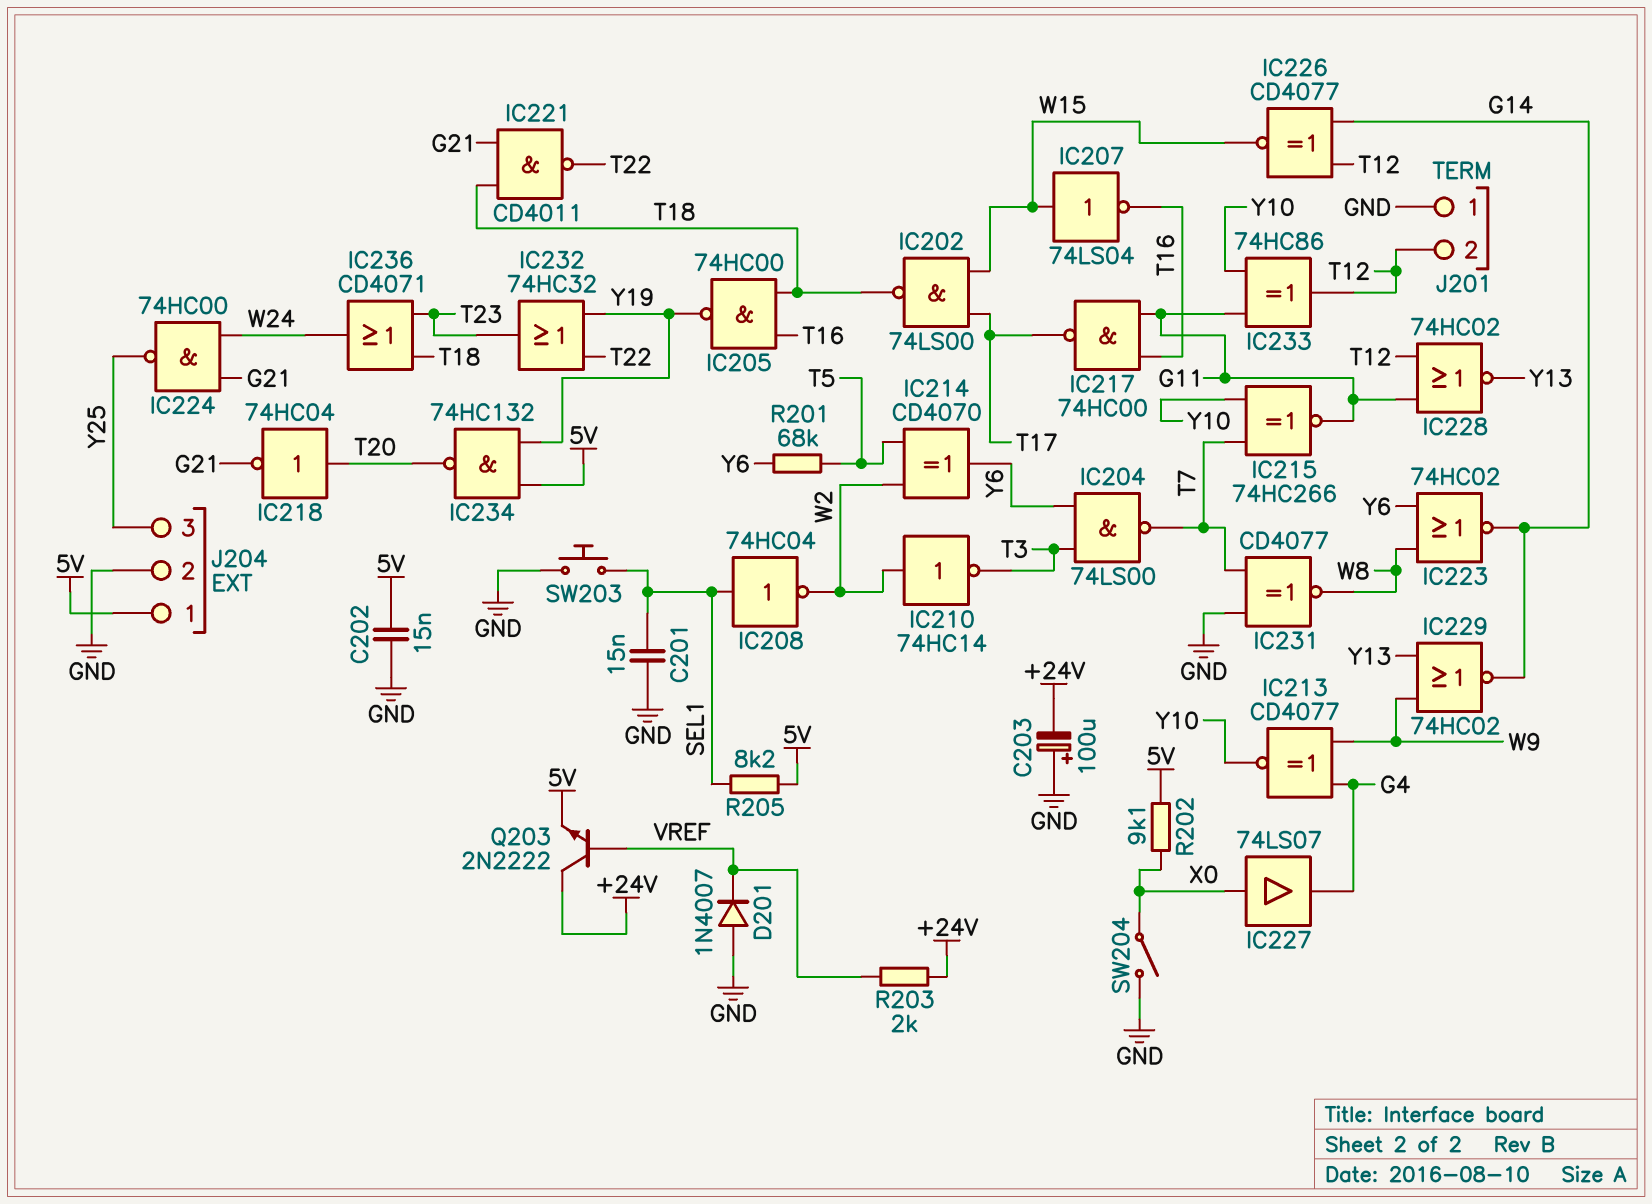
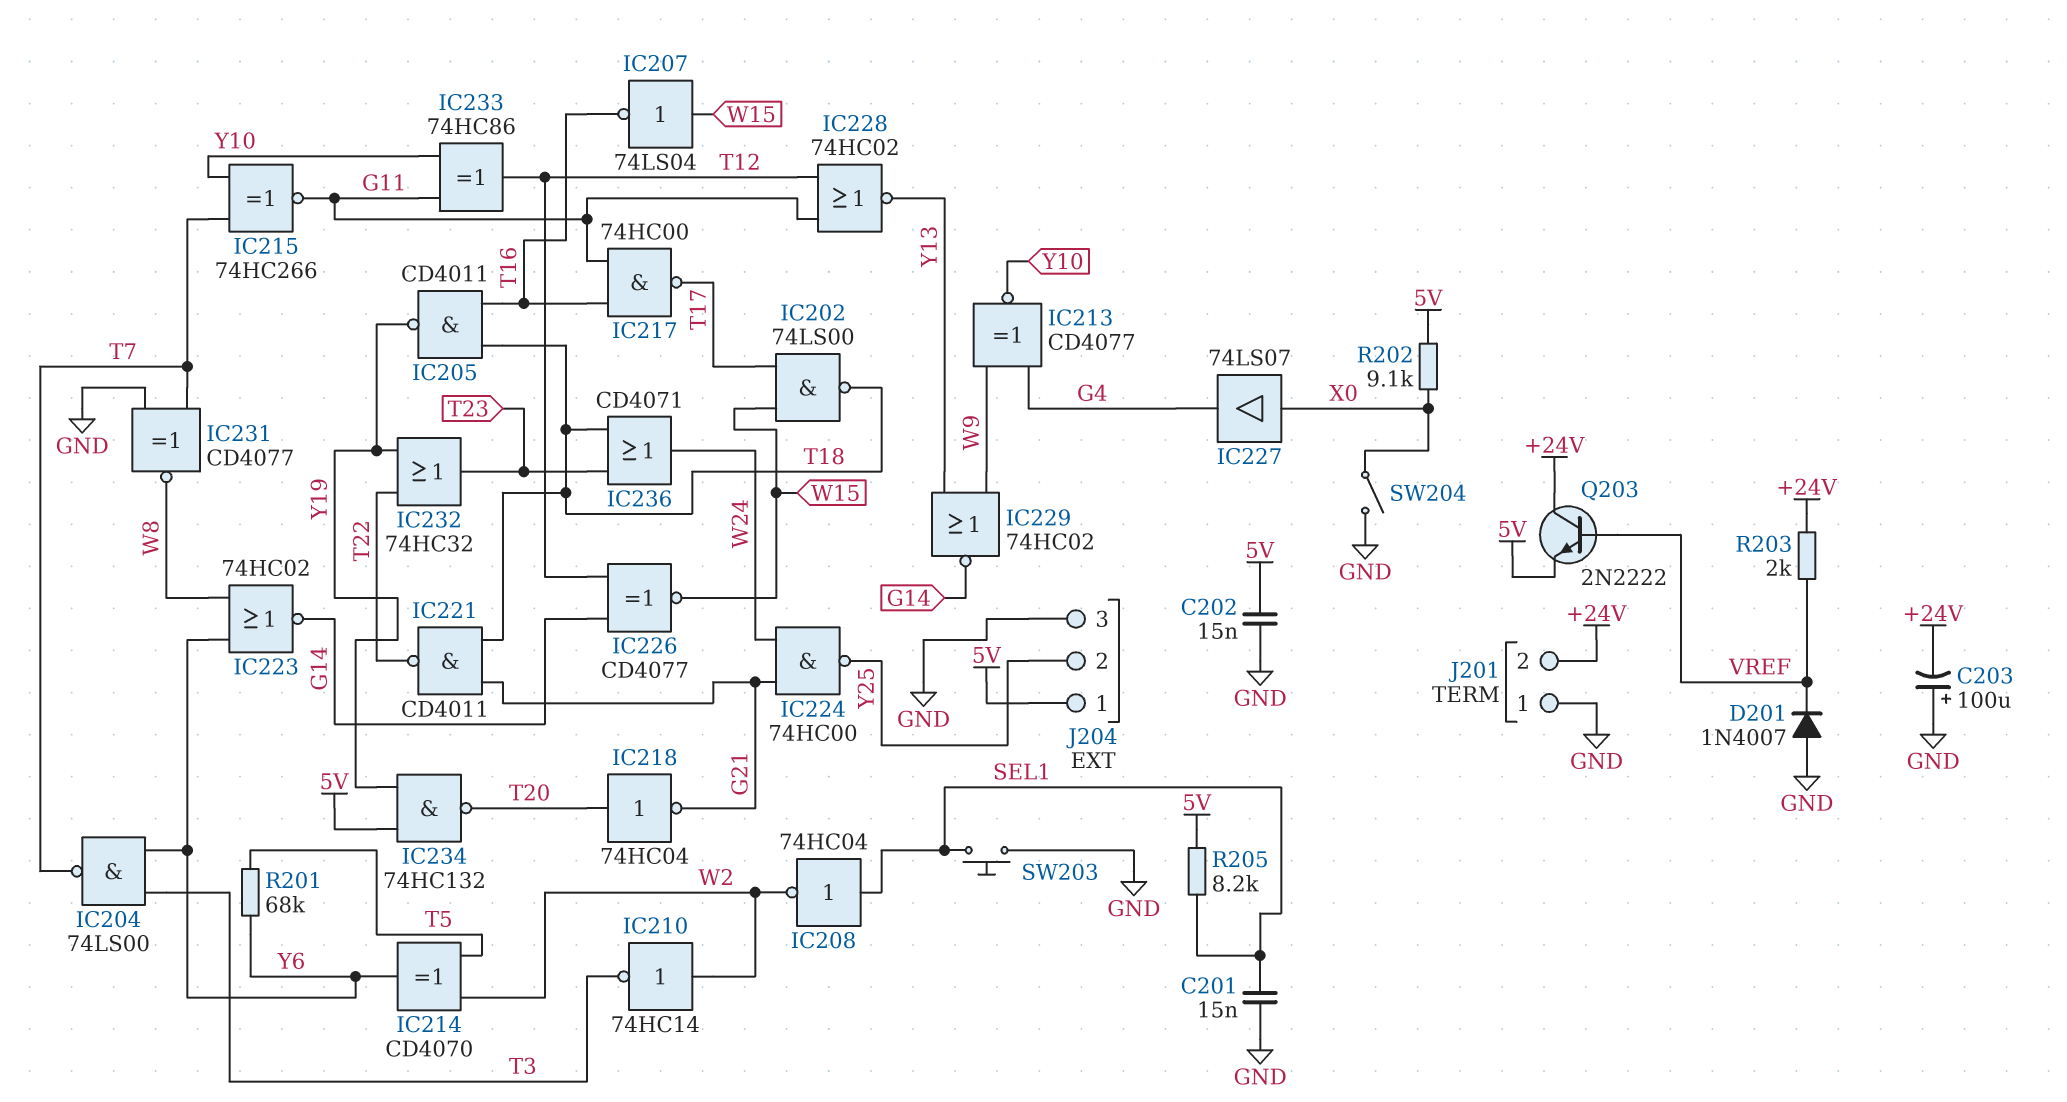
IC205: NAND 74HC00 (in T16, in T18, out Y19) -> NAND CD4011 (in T16, in T18, out Y19)
J201 pin 2: T12 -> +24V
J204 pin 2: GND -> Y25
J204 pin 3: Y25 -> GND

